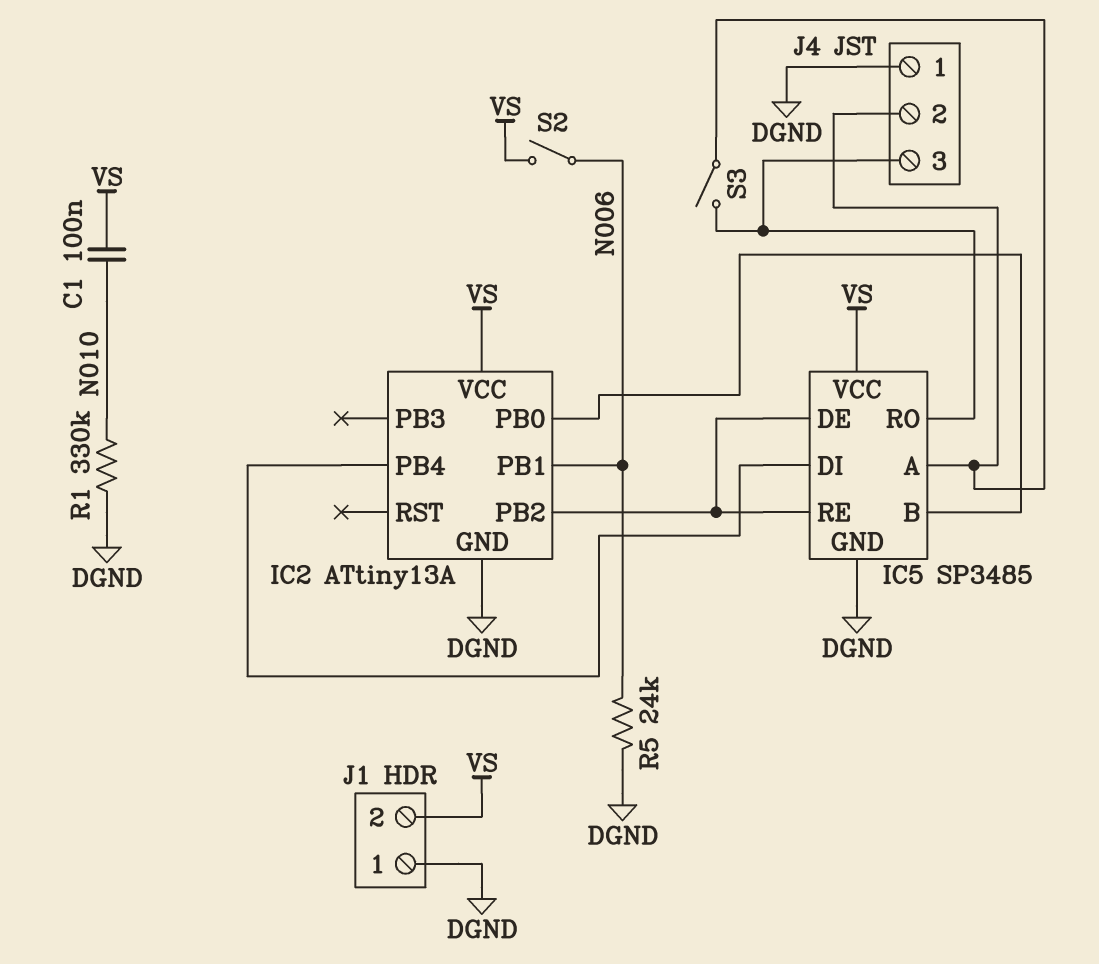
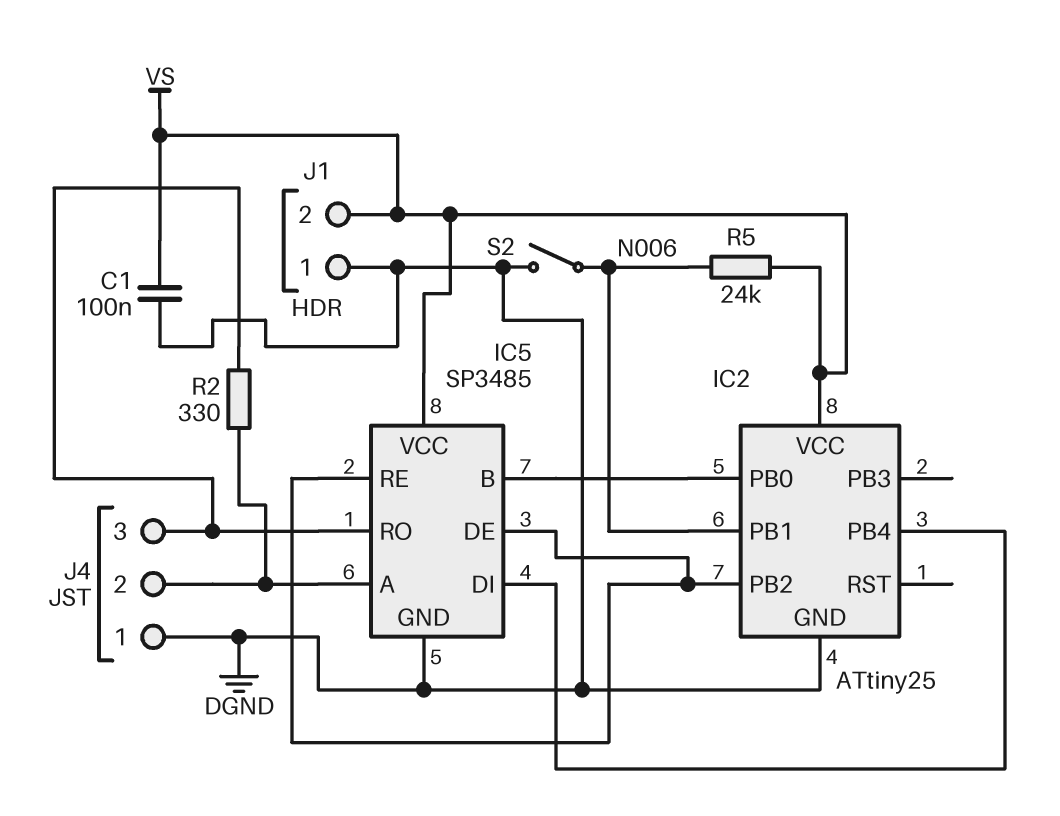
C1: 100nF (N010, VS) -> 100nF (DGND, VS)
IC2: ATtiny13A -> ATtiny25
R1: 330k (DGND, N010) -> none
R2: none -> 330 (IC5/A, IC5/RO)
R5: 24k (DGND, N006) -> 24k (N006, VS)
S2: switch (N006, VS) -> switch (DGND, N006)
S3: switch (IC5/A, IC5/RO) -> none

